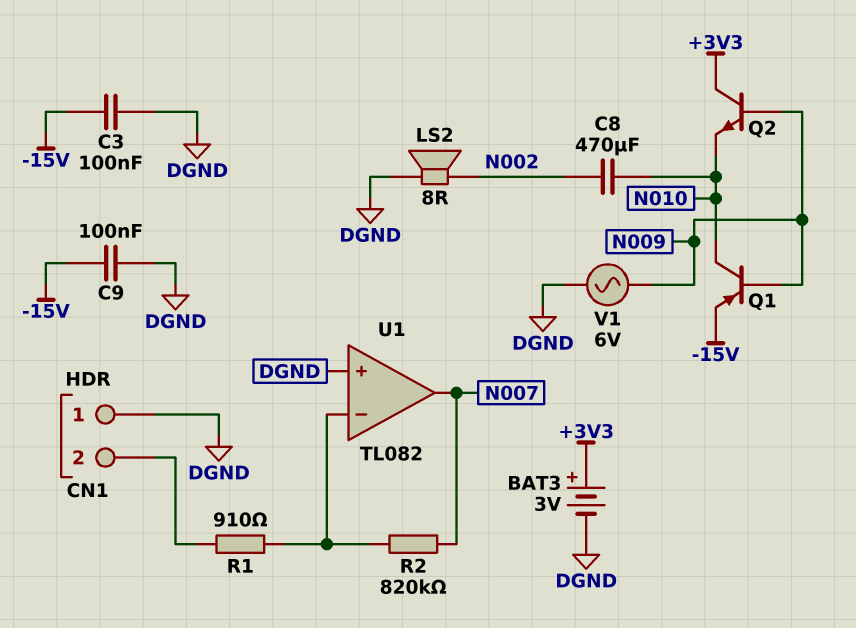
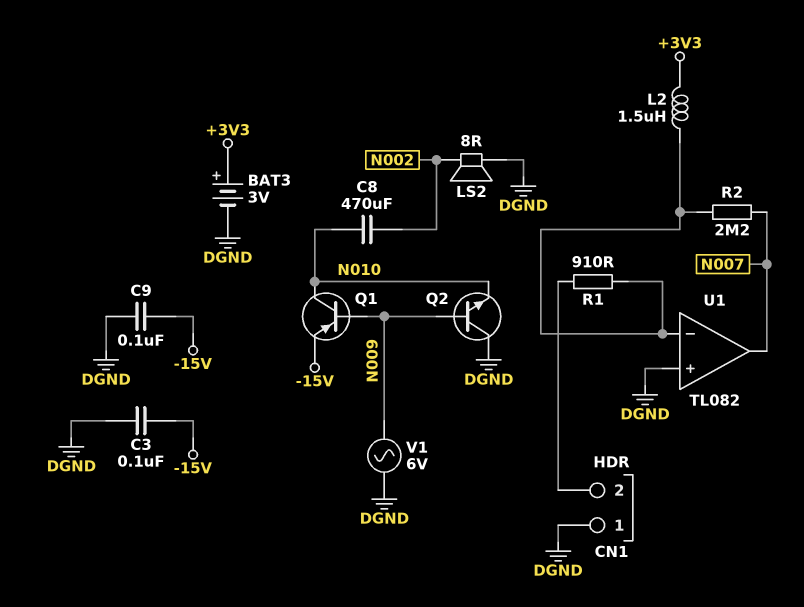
L2: none -> 1.5uH (+3V3, U1/in-)
Q2: NPN (B N009, C +3V3, E N010) -> NPN (B N009, C DGND, E N010)
R2: 820k (N007, U1/in-) -> 2.2M (N007, U1/in-)

